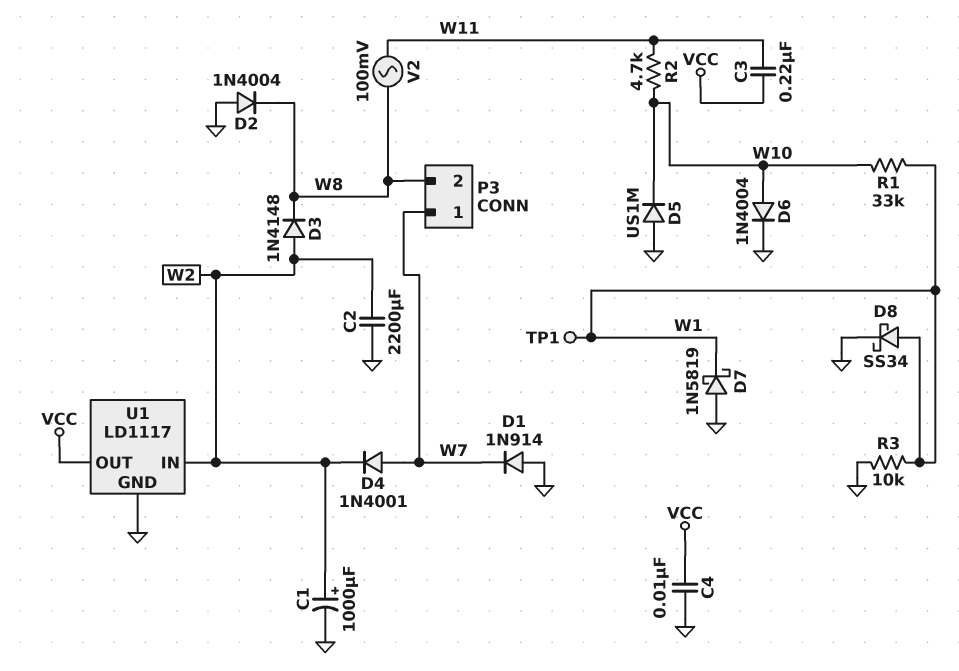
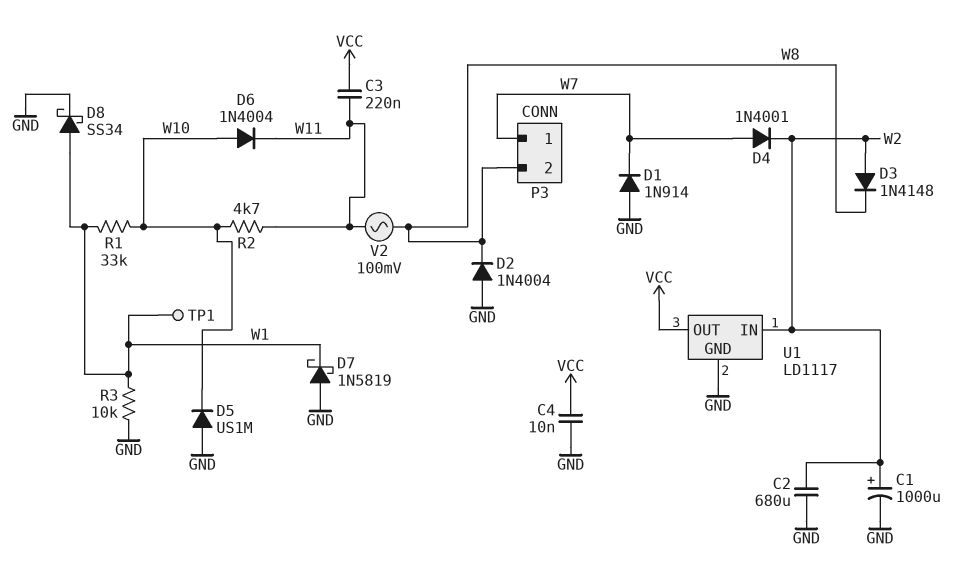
C2: 2200uF (GND, W2) -> 680uF (GND, W2)
D6: diode 1N4004 (A W10, K GND) -> diode 1N4004 (A W10, K W11)

